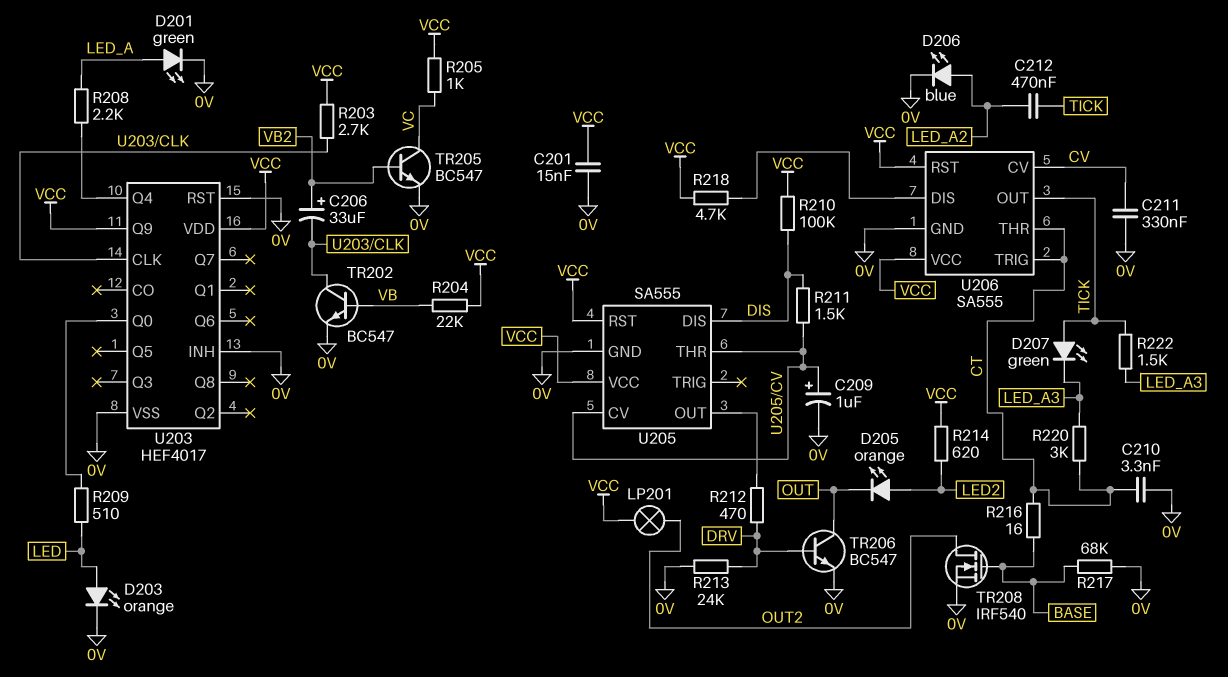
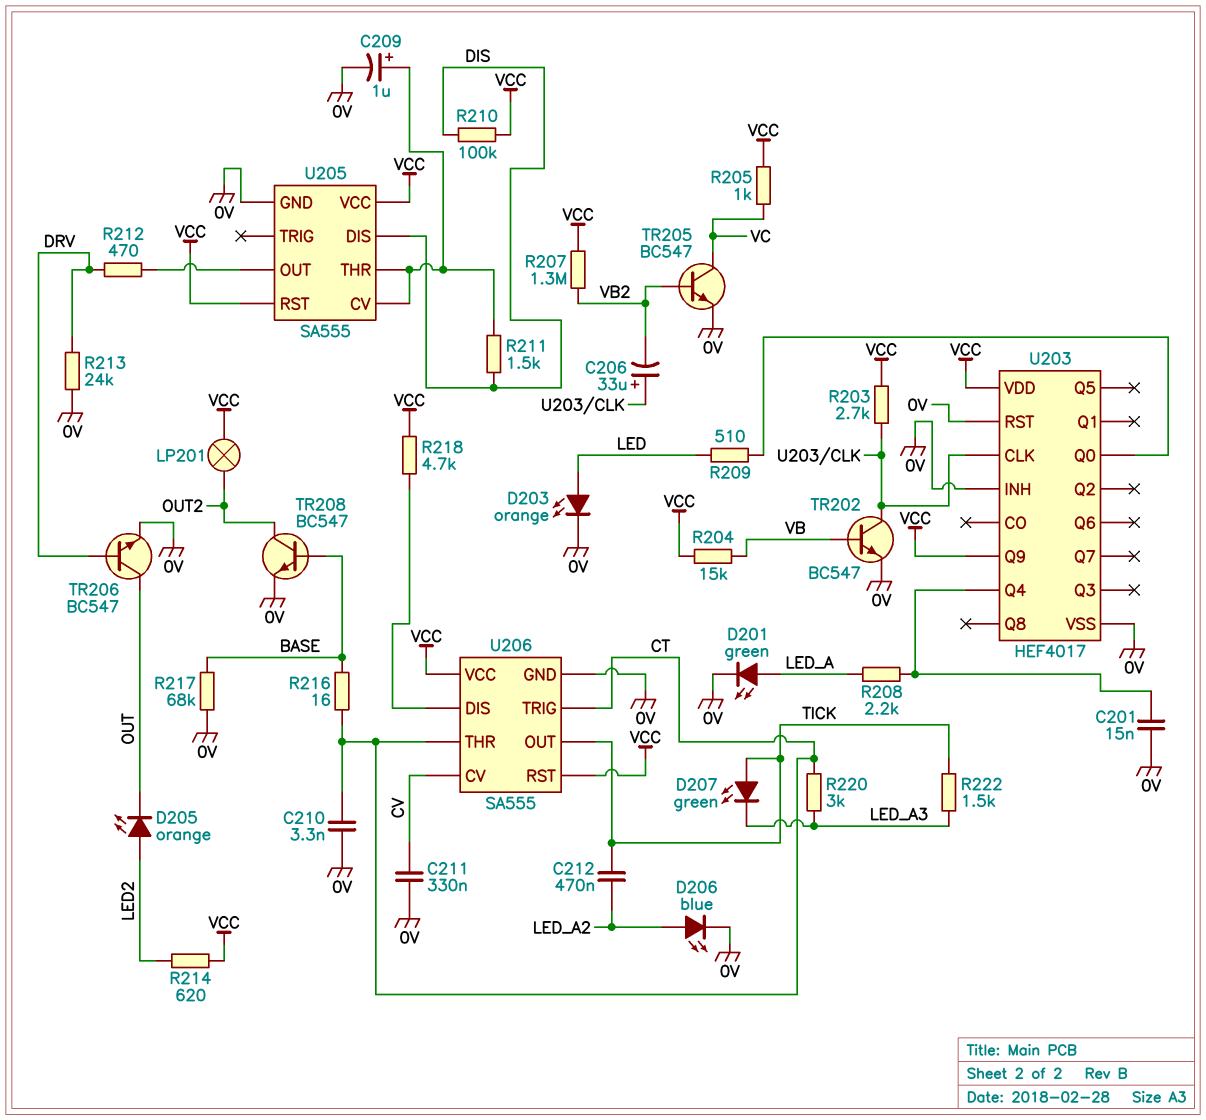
C201: 15nF (0V, VCC) -> 15nF (0V, U203/Q4)
C206: 33uF (plus VB2, minus U203/CLK) -> 33uF (plus U203/CLK, minus VB2)
R204: 22k (VB, VCC) -> 15k (VB, VCC)
R207: none -> 1.3M (VB2, VCC)
TR208: NMOS IRF540 (G BASE, D OUT2, S 0V) -> NPN BC547 (B BASE, C OUT2, E 0V)

